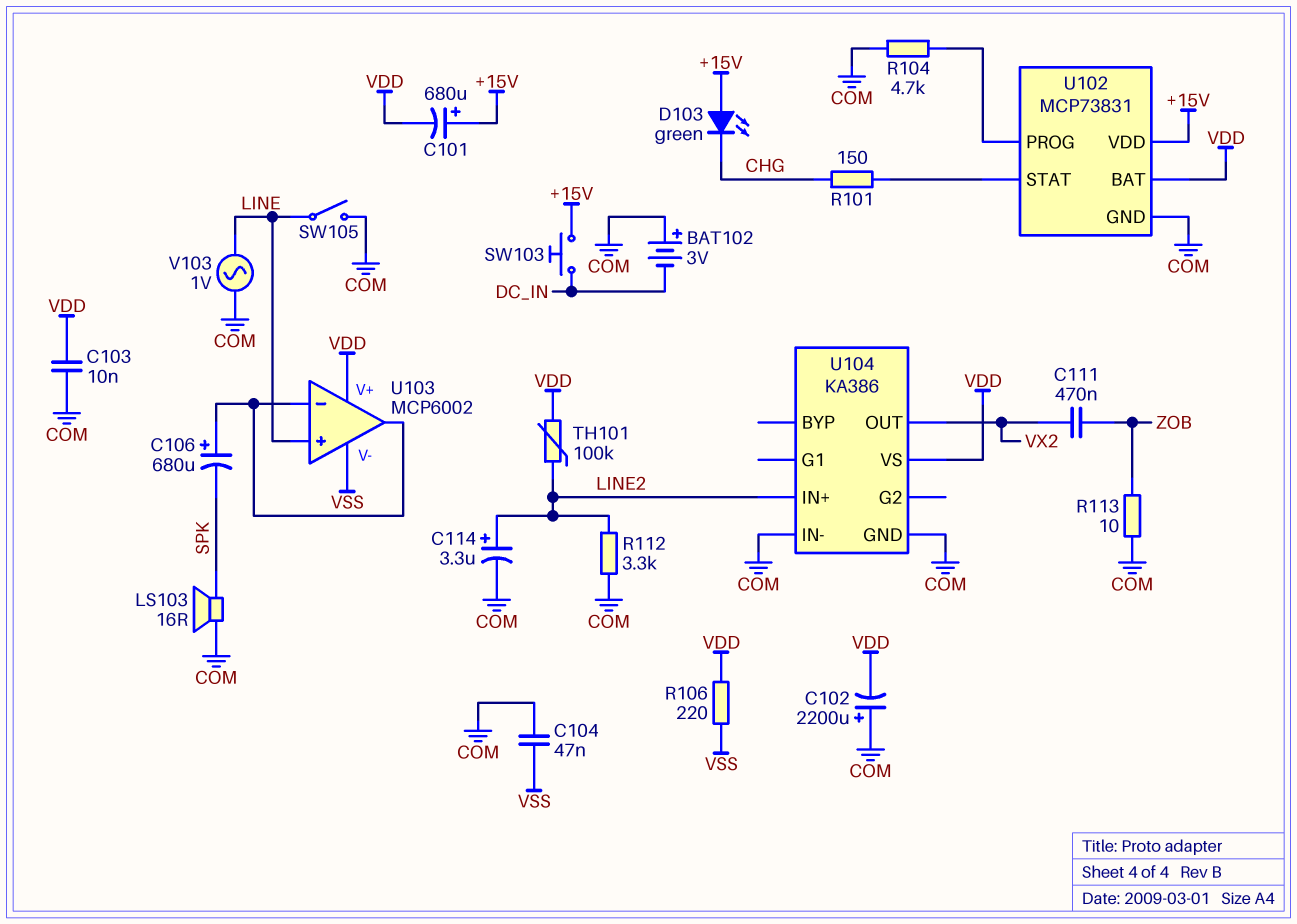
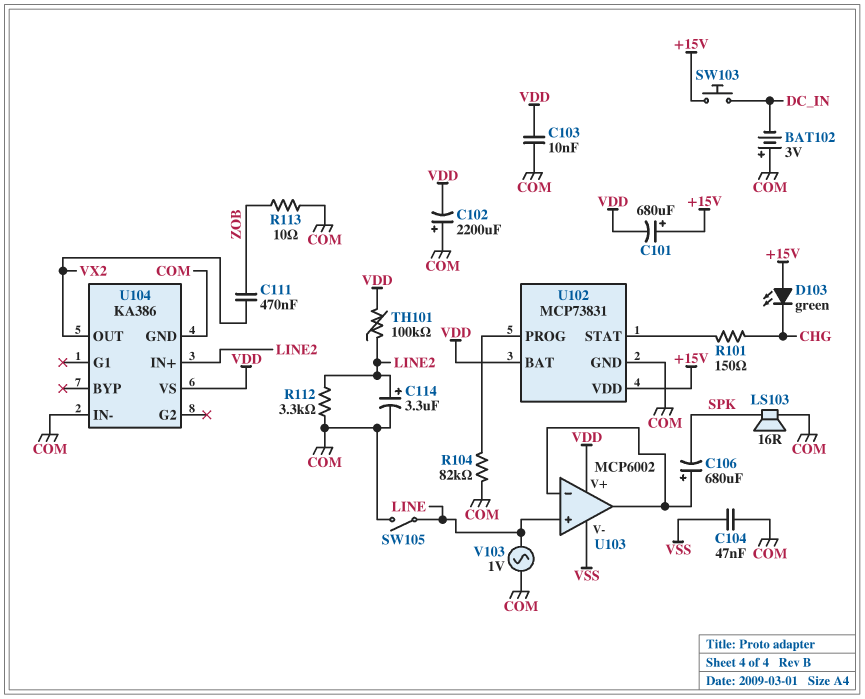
R104: 4.7k (COM, U102/PROG) -> 82k (COM, U102/PROG)
R106: 220 (VDD, VSS) -> none

